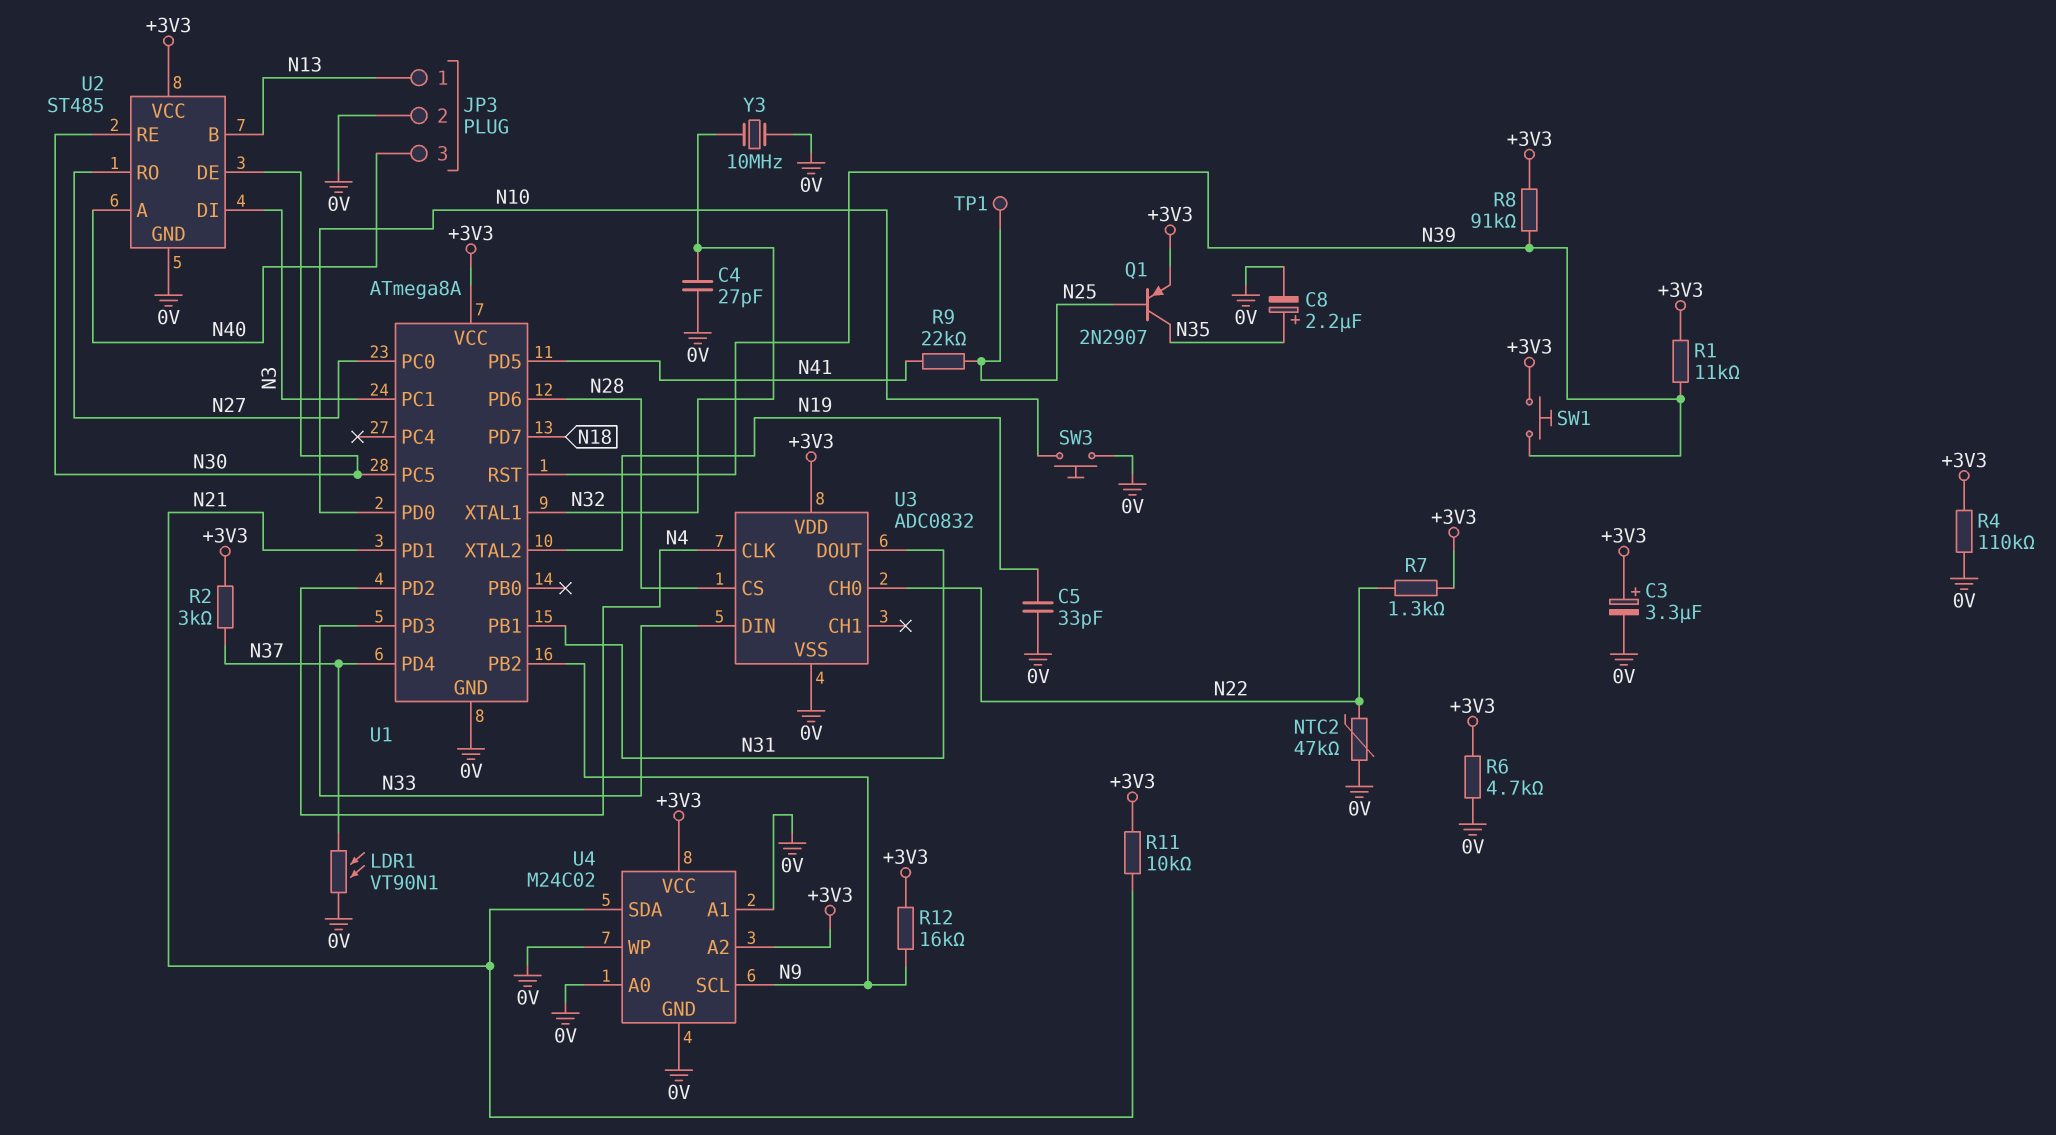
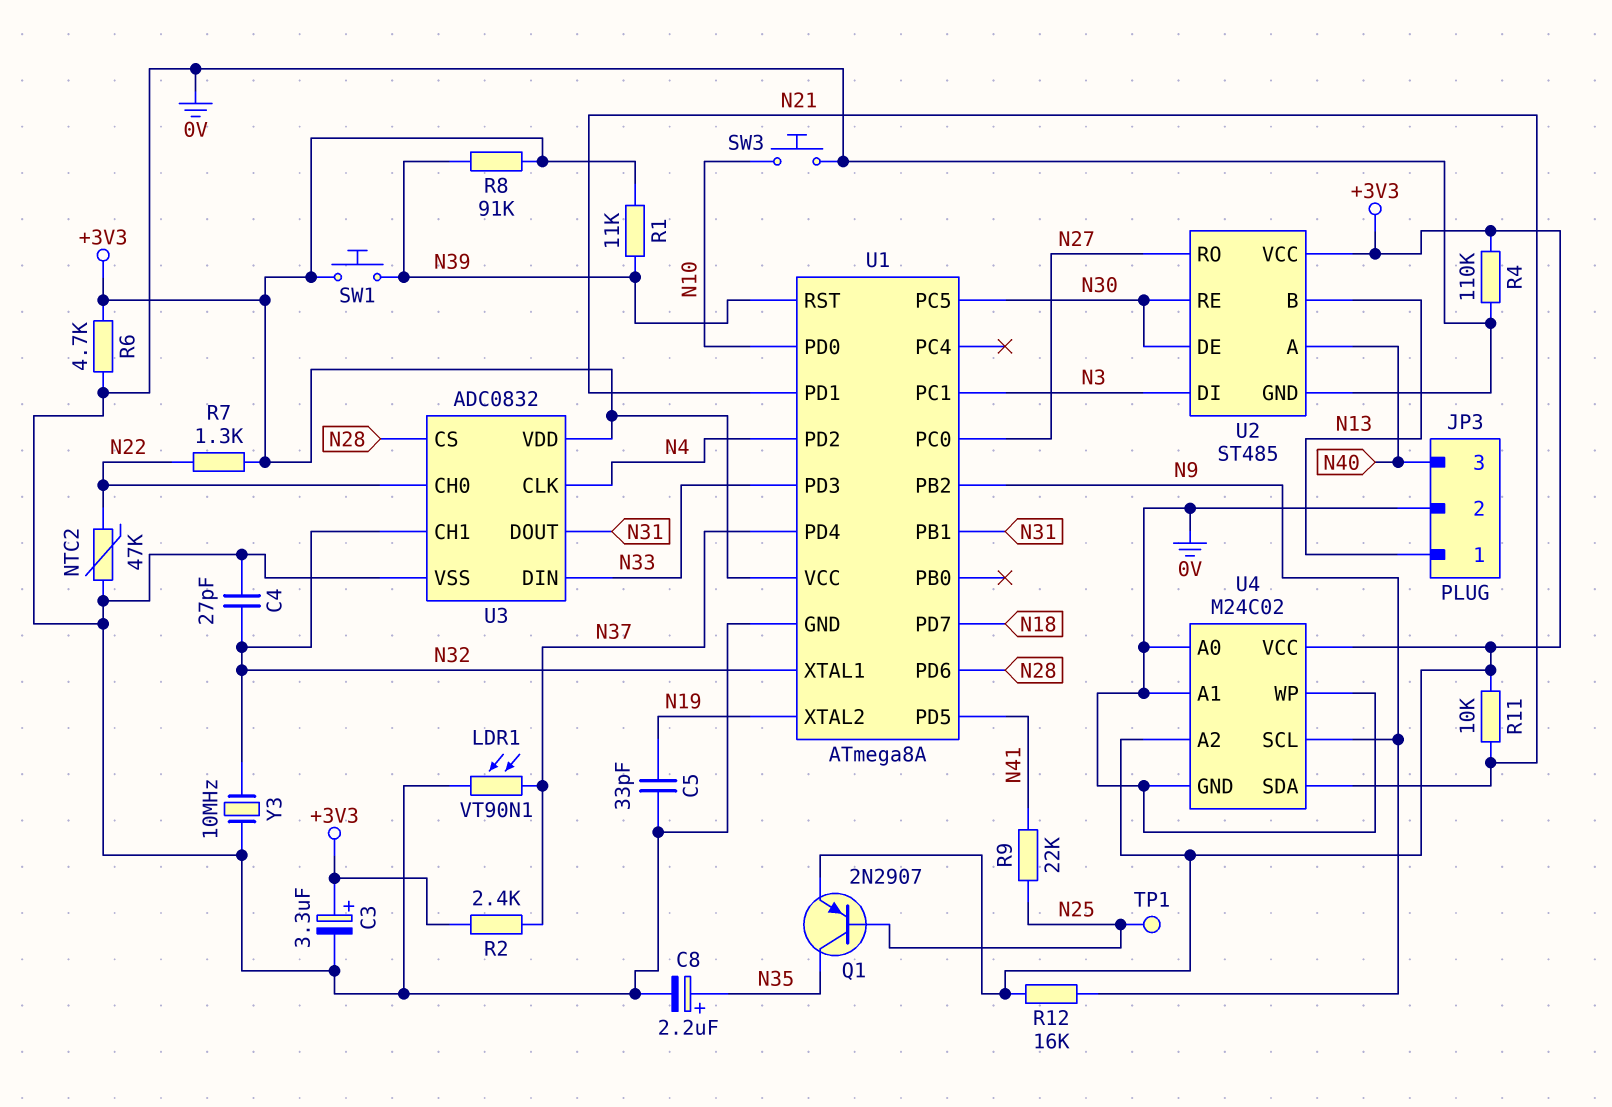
R2: 3k (+3V3, N37) -> 2.4k (+3V3, N37)
U3 pin CH1: none -> N32

